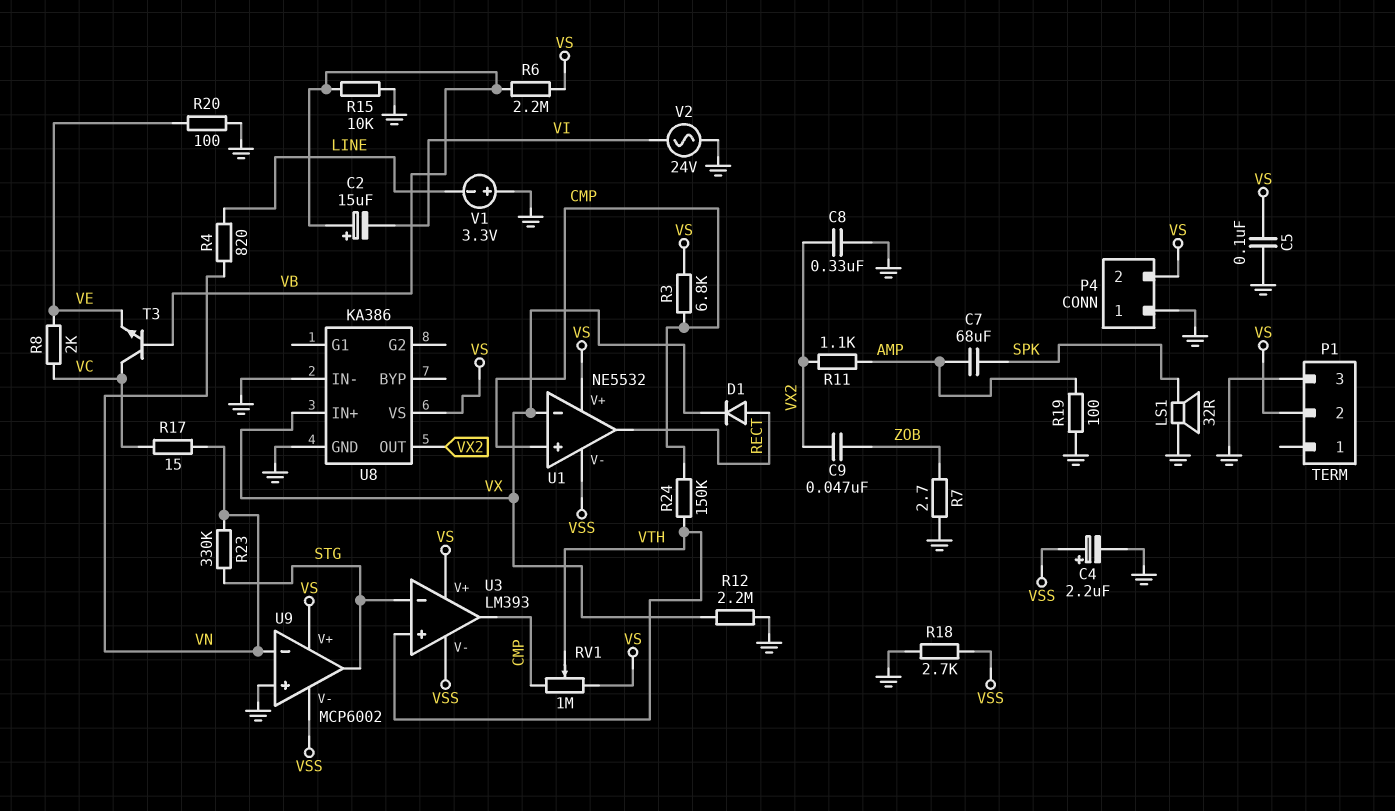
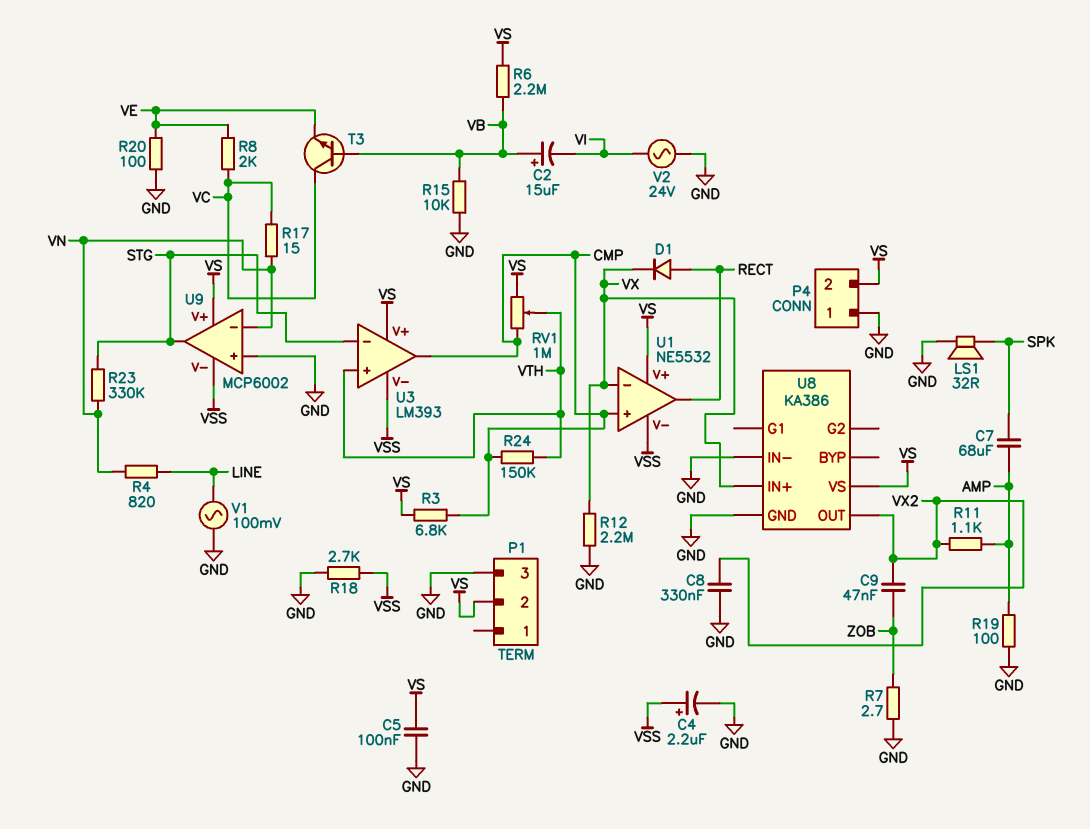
V1: 3.3V (plus GND, minus LINE) -> AC 100mV (GND, LINE)

